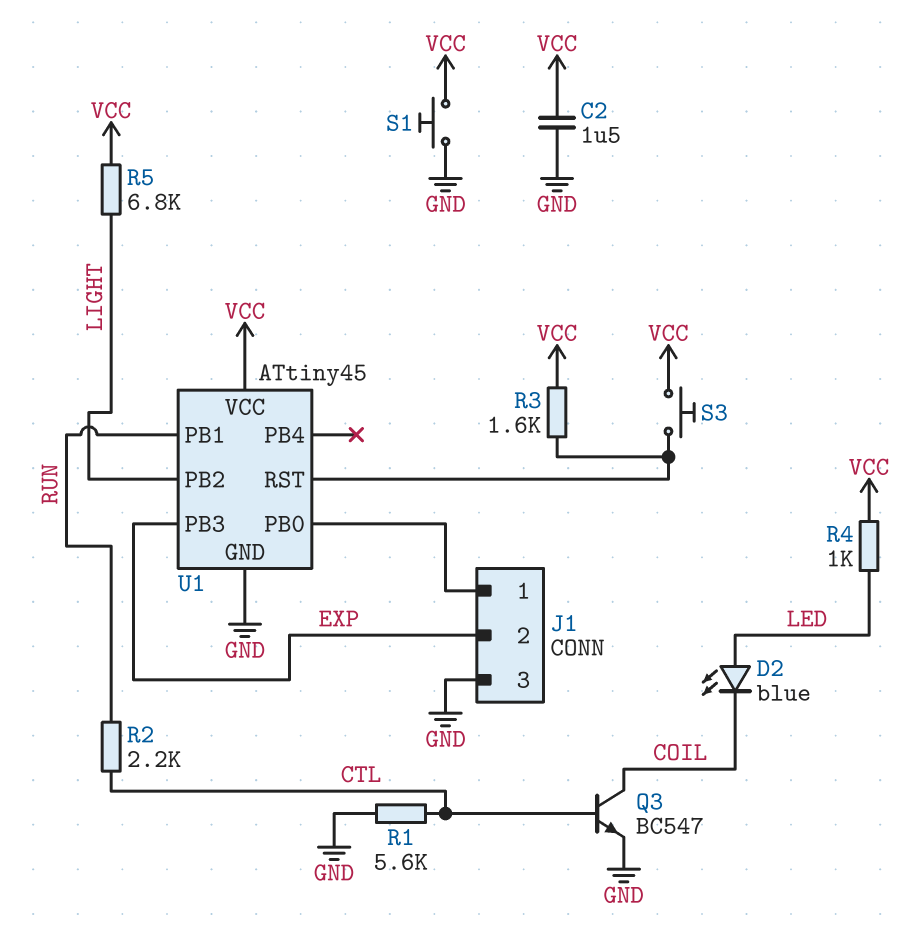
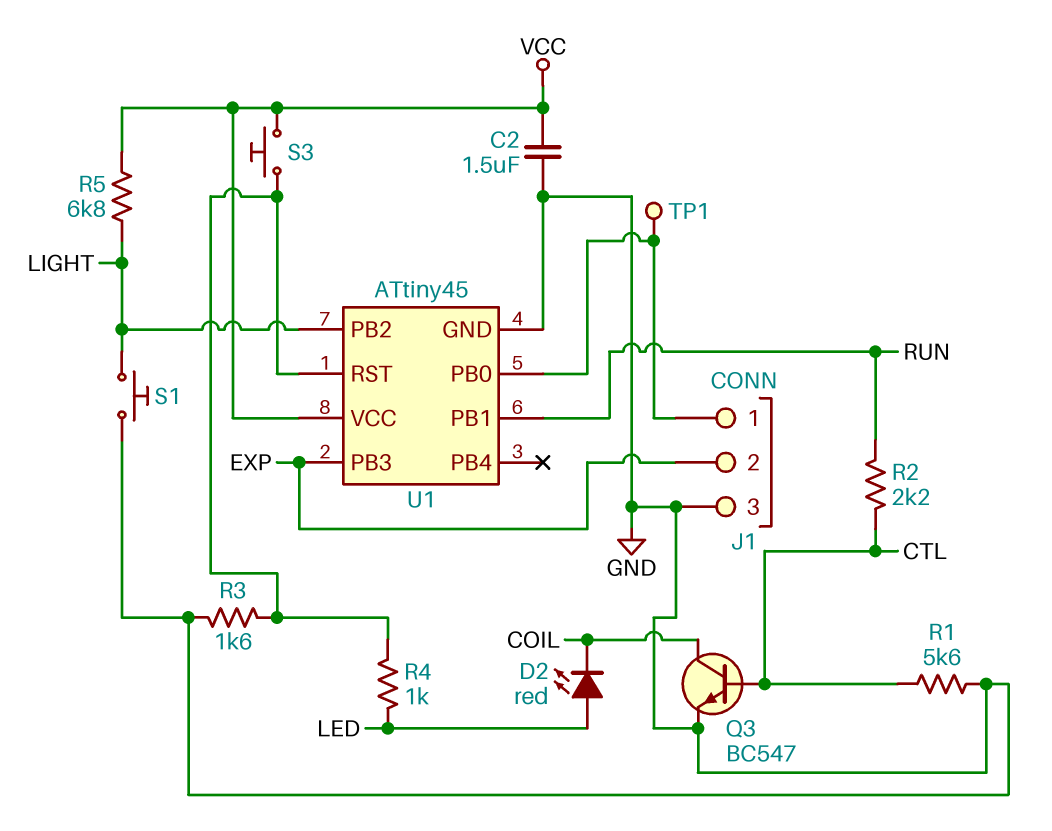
D2: LED blue (A LED, K COIL) -> LED red (A LED, K COIL)
R3: 1.6k (U1/RST, VCC) -> 1.6k (GND, U1/RST)
R4: 1k (LED, VCC) -> 1k (LED, U1/RST)
S1: button (GND, VCC) -> button (GND, LIGHT)
TP1: none -> test point (J1/1)

